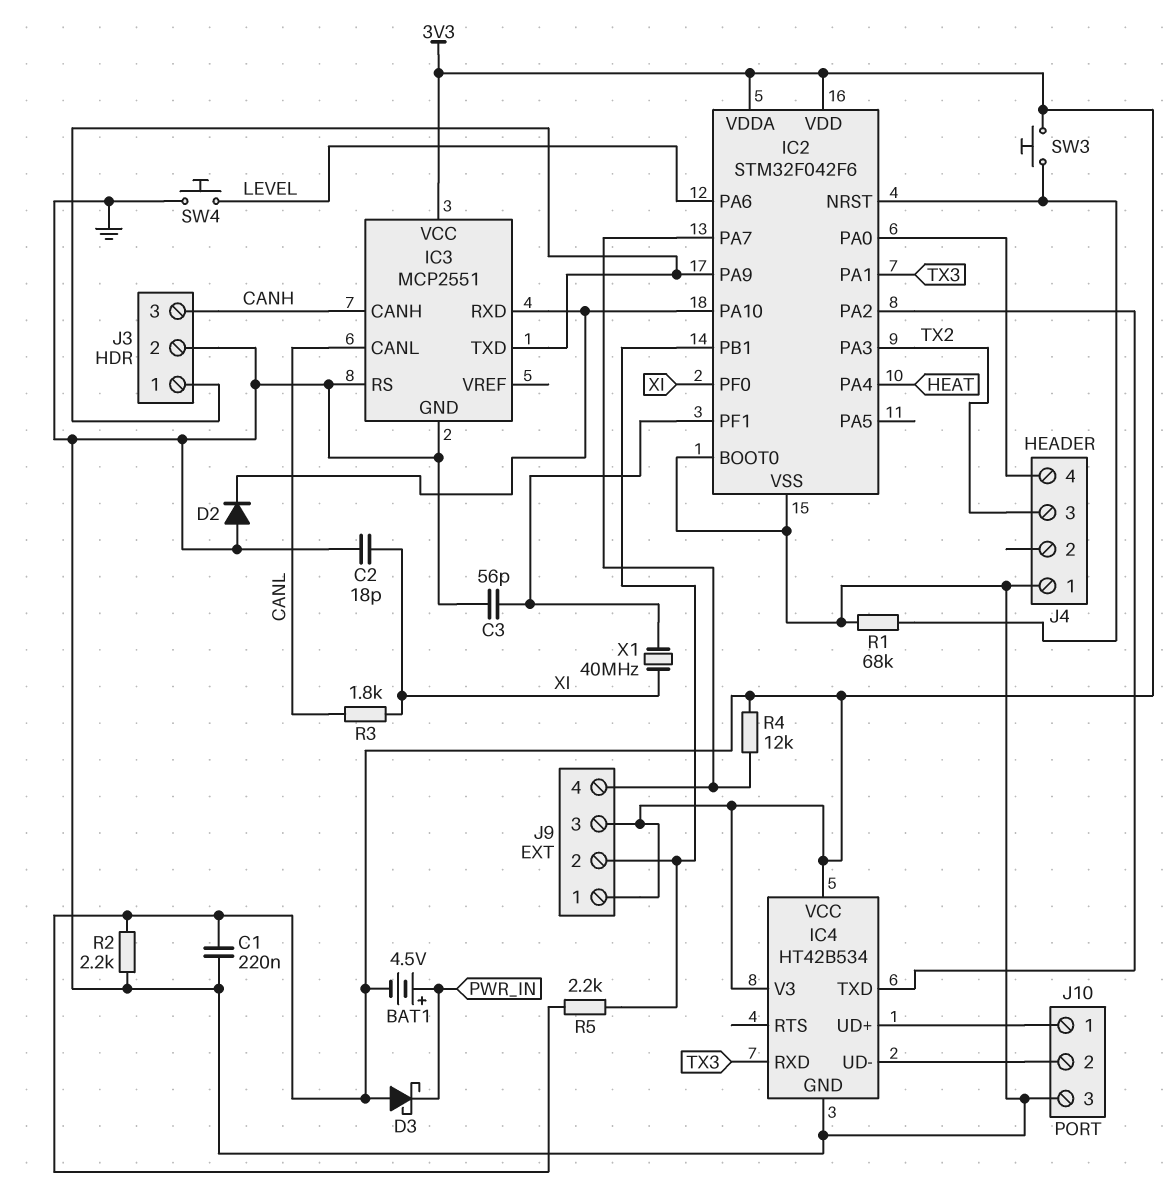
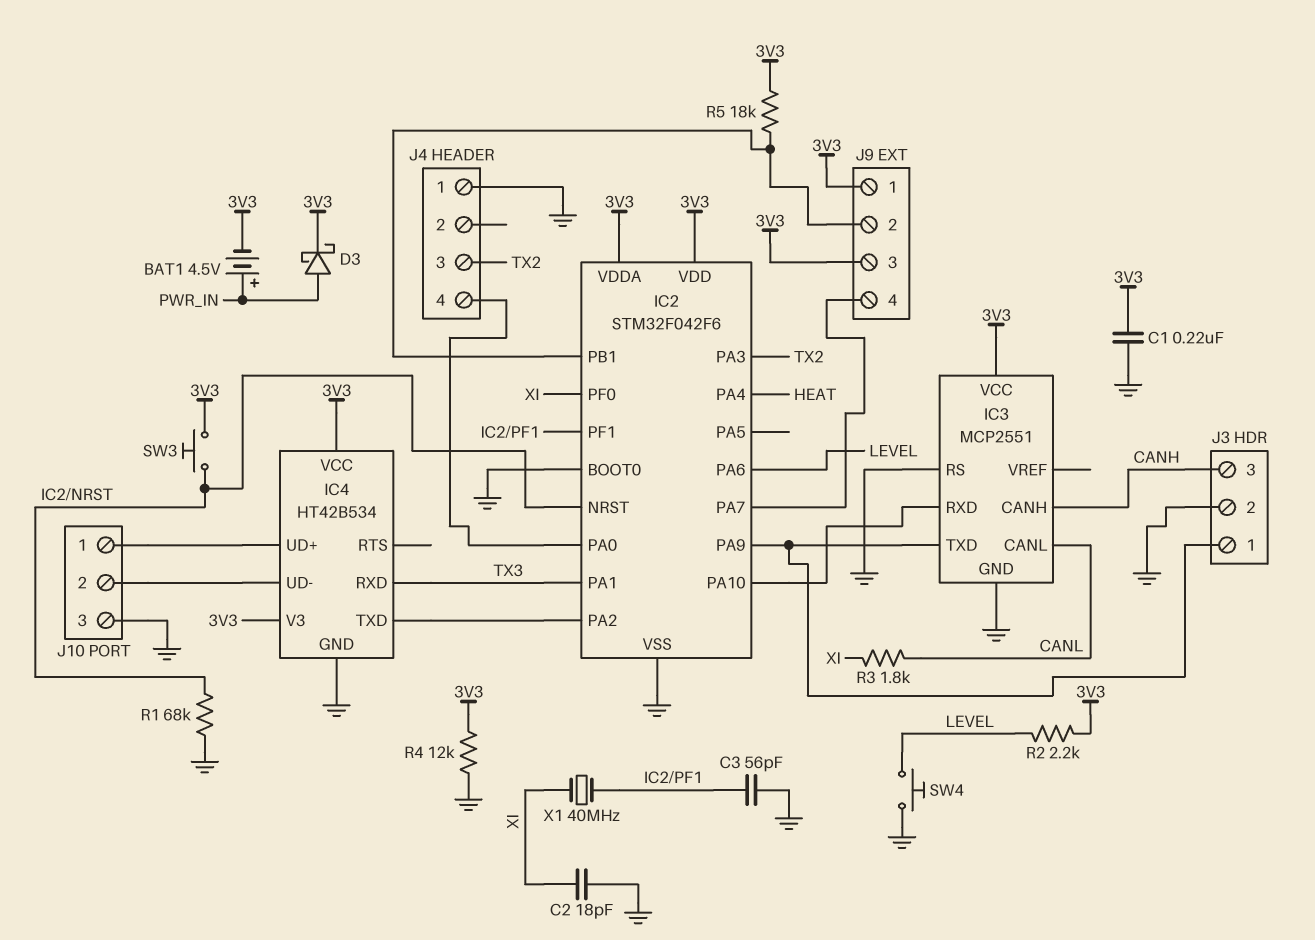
D2: diode (A GND, K IC2/PA10) -> none
D3: schottky (A 3V3, K PWR_IN) -> schottky (A PWR_IN, K 3V3)
R2: 2.2k (3V3, GND) -> 2.2k (3V3, LEVEL)
R4: 12k (3V3, IC2/PA7) -> 12k (3V3, GND)
R5: 2.2k (3V3, IC2/PB1) -> 18k (3V3, IC2/PB1)

